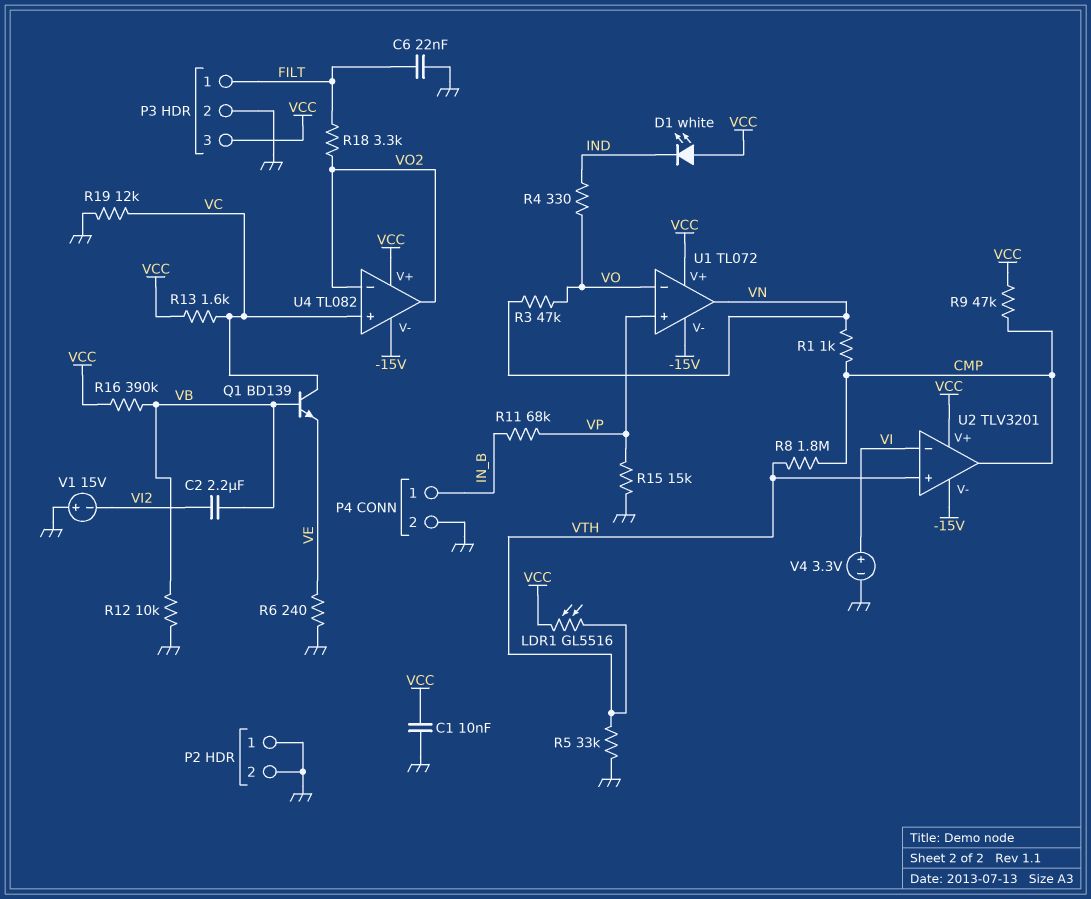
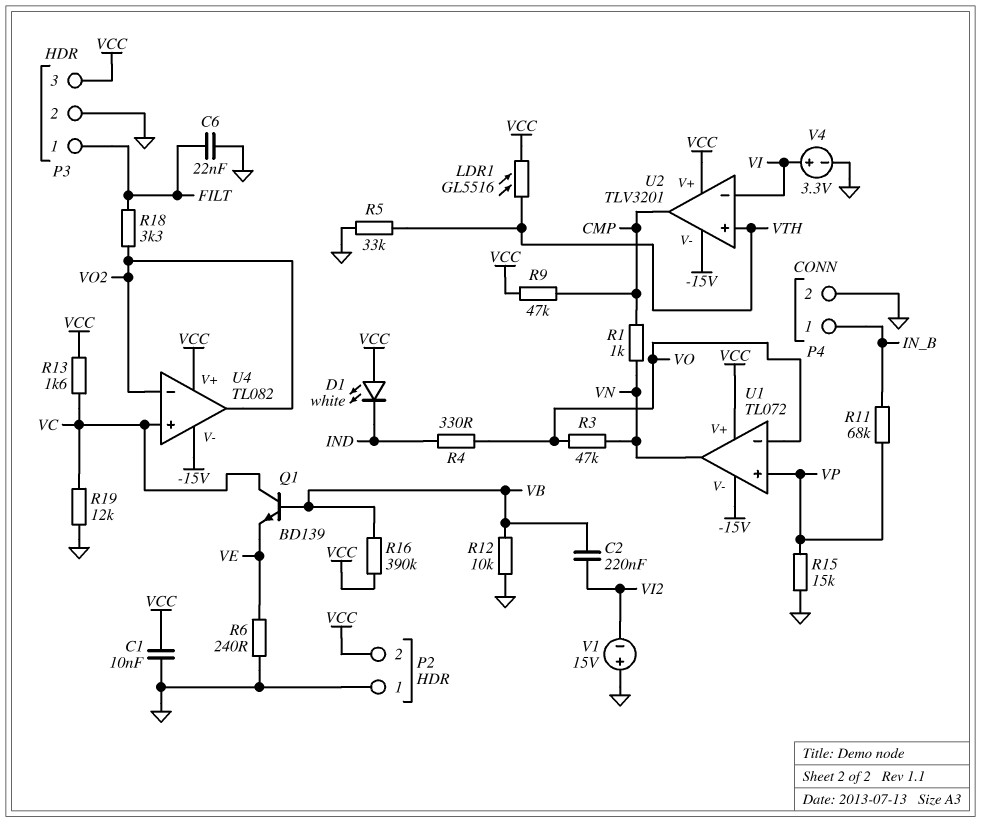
C2: 2.2uF (VB, VI2) -> 220nF (VB, VI2)
P2 pin 2: GND -> VCC
R8: 1.8M (CMP, VTH) -> none

